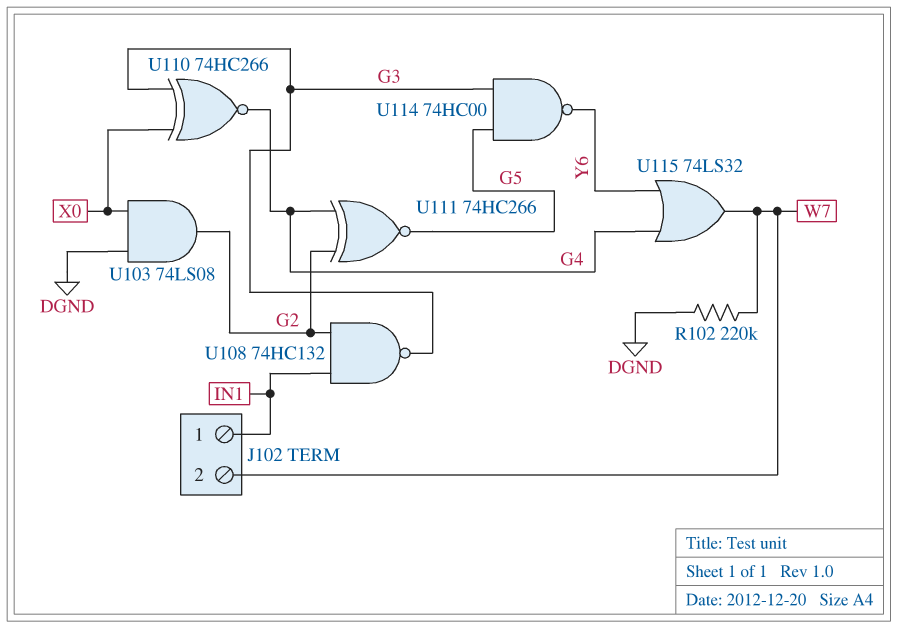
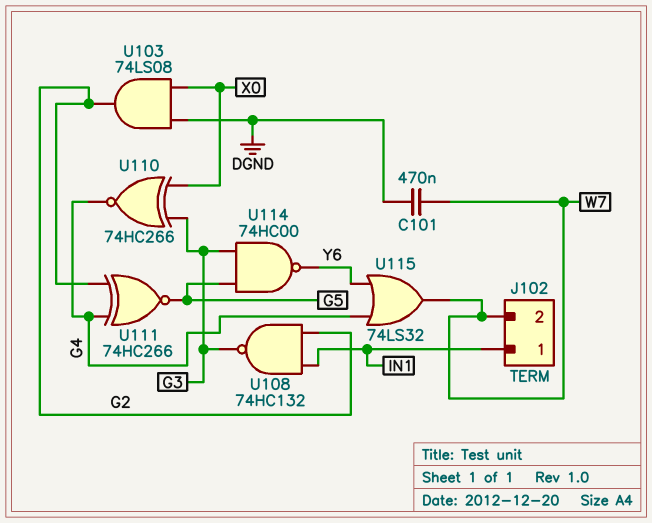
C101: none -> 470nF (DGND, W7)
R102: 220k (DGND, W7) -> none

